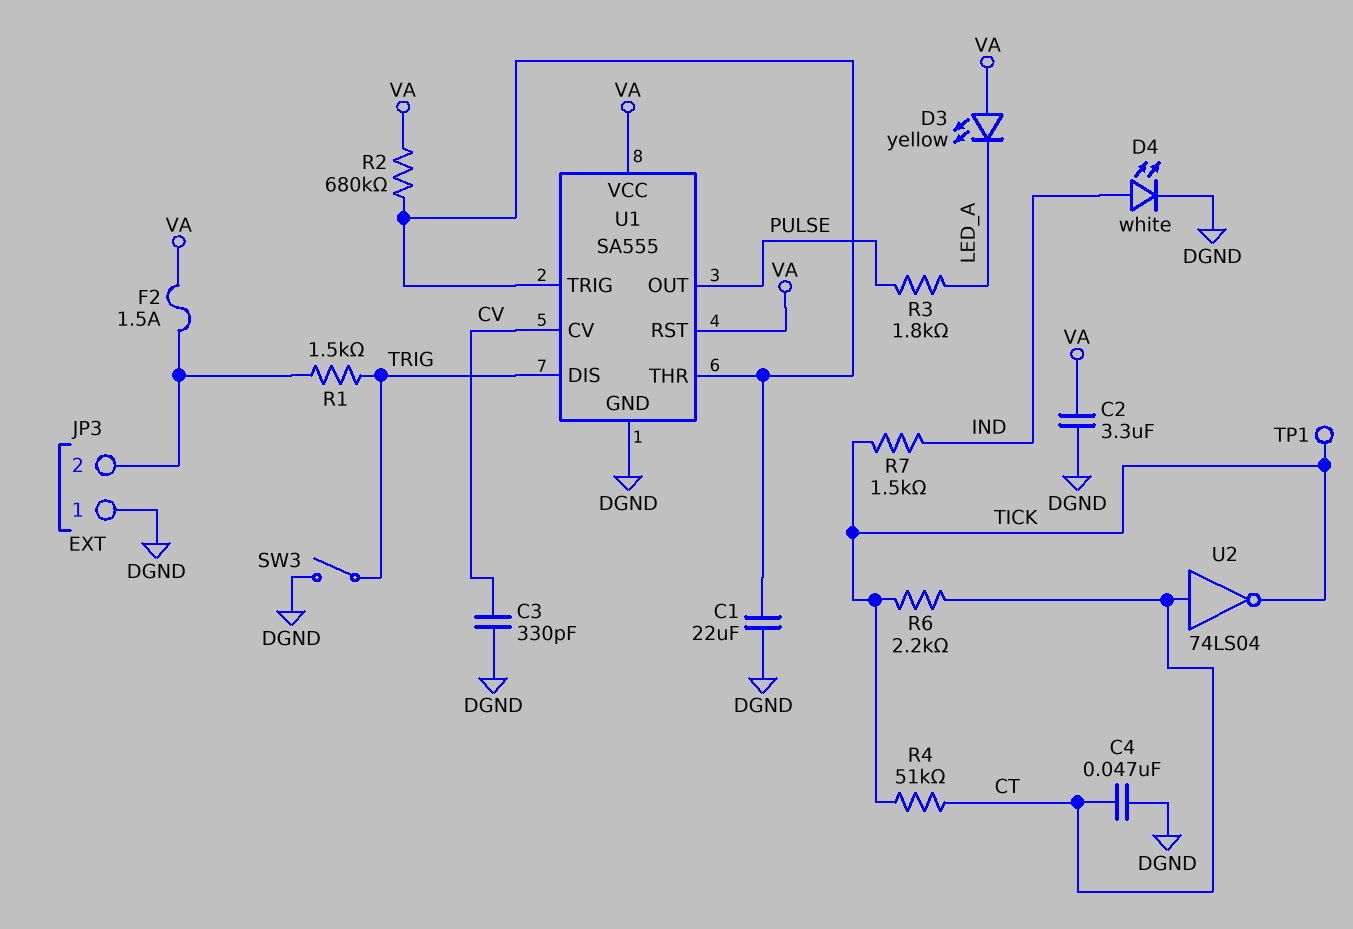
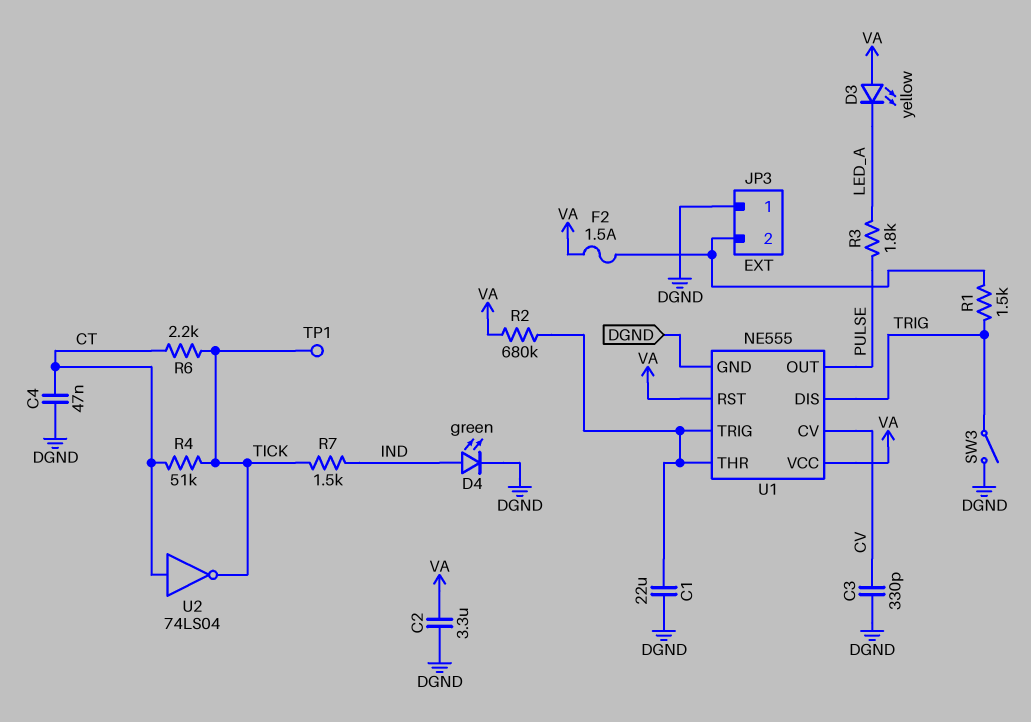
D4: LED white (A IND, K DGND) -> LED green (A IND, K DGND)
U1: SA555 -> NE555

